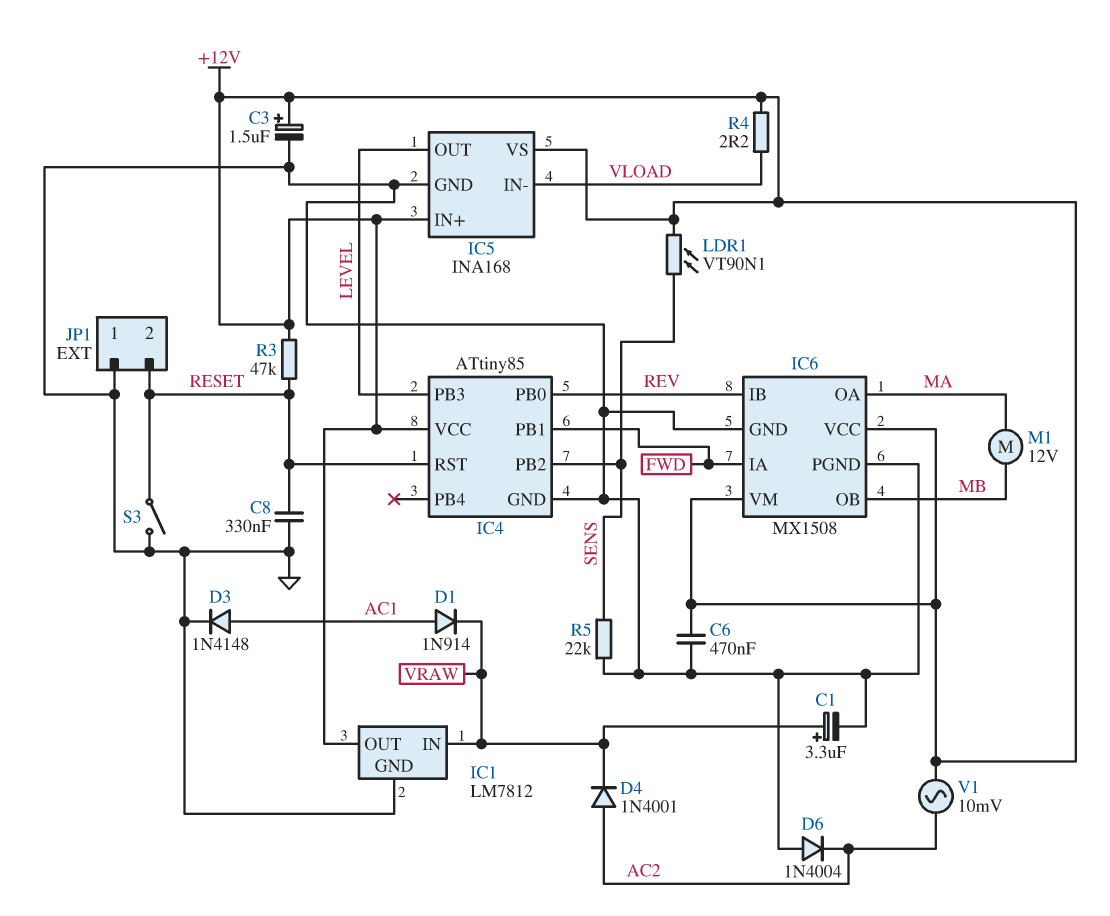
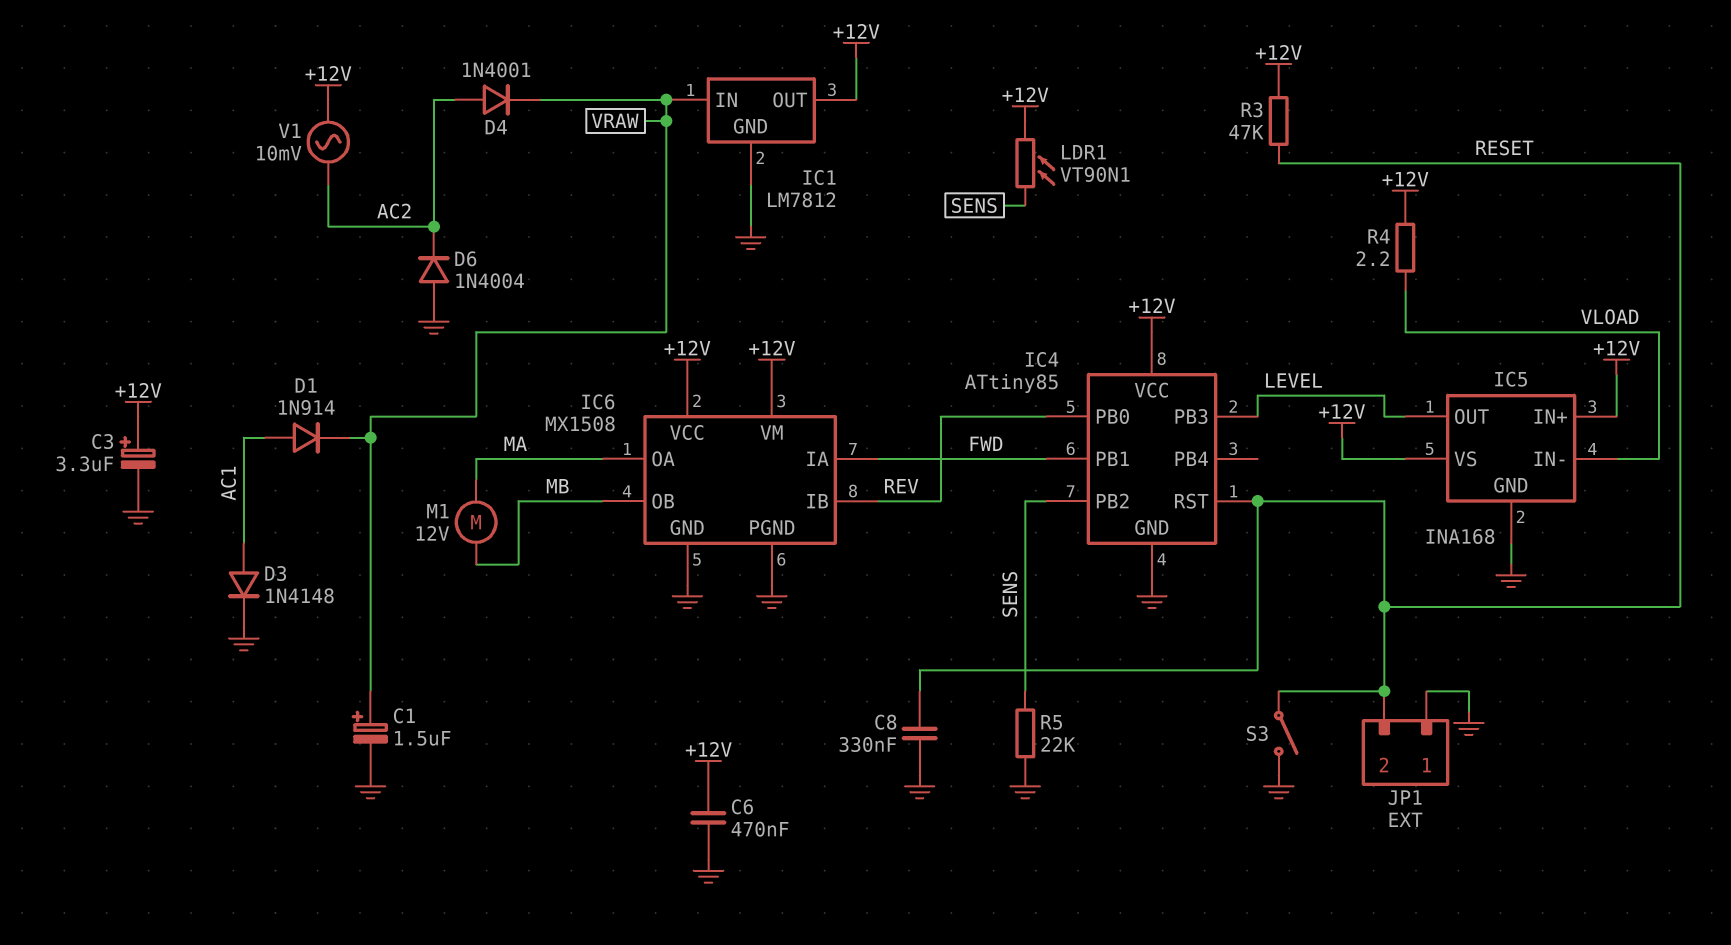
C1: 3.3uF (plus VRAW, minus GND) -> 1.5uF (plus VRAW, minus GND)
C3: 1.5uF (plus +12V, minus GND) -> 3.3uF (plus +12V, minus GND)

